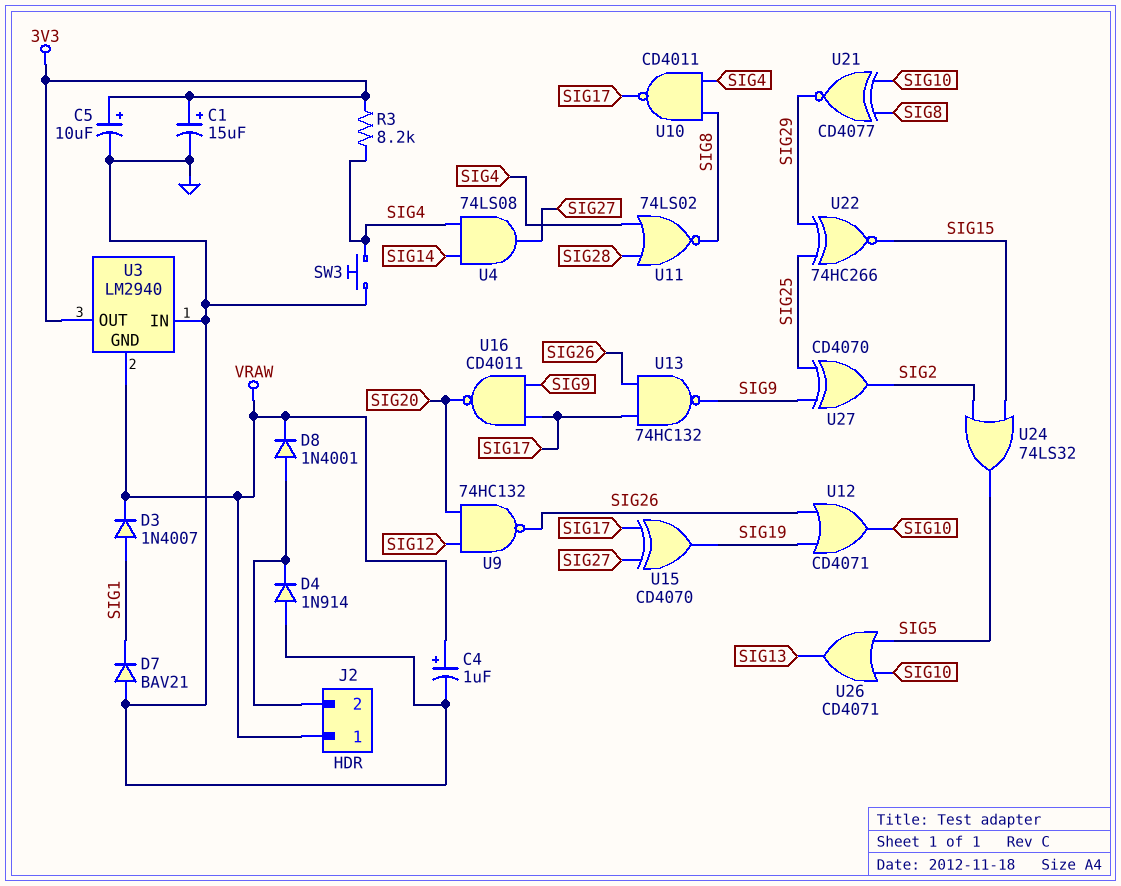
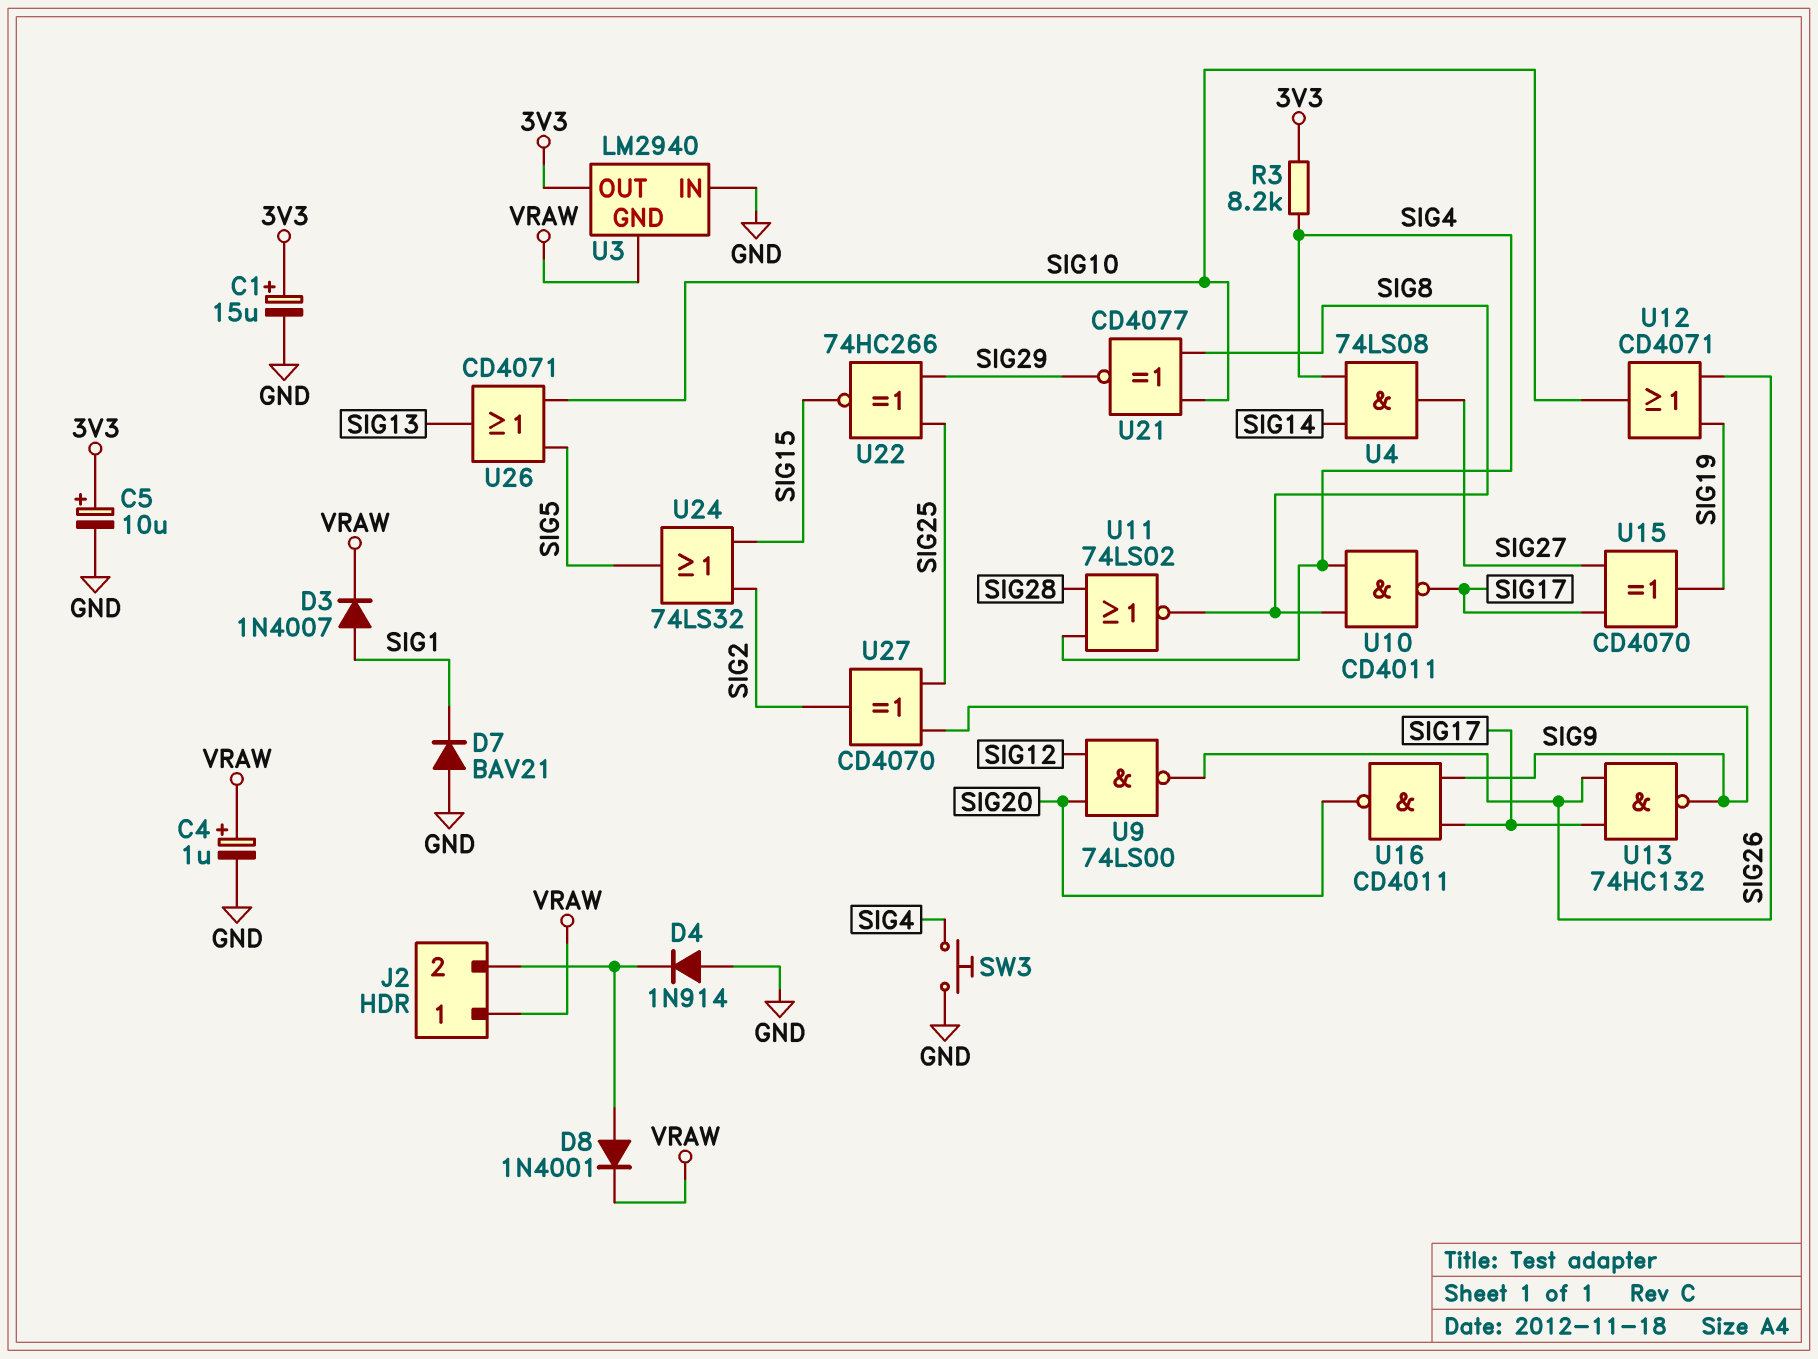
U9: NAND 74HC132 (in SIG12, in SIG20, out SIG26) -> NAND 74LS00 (in SIG12, in SIG20, out SIG26)

